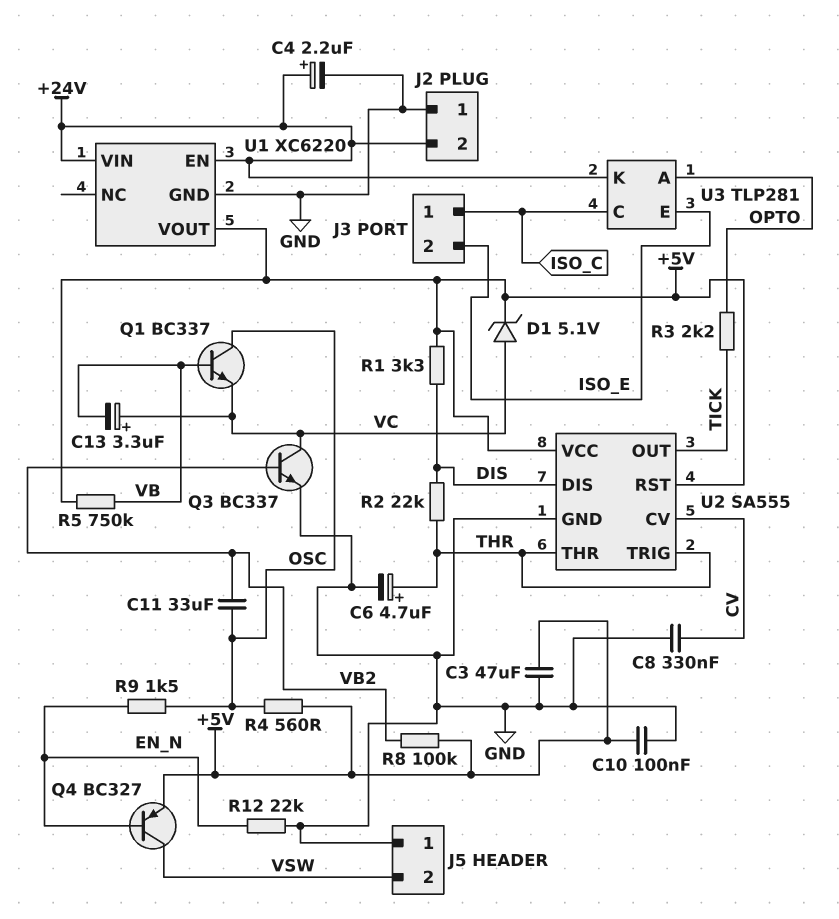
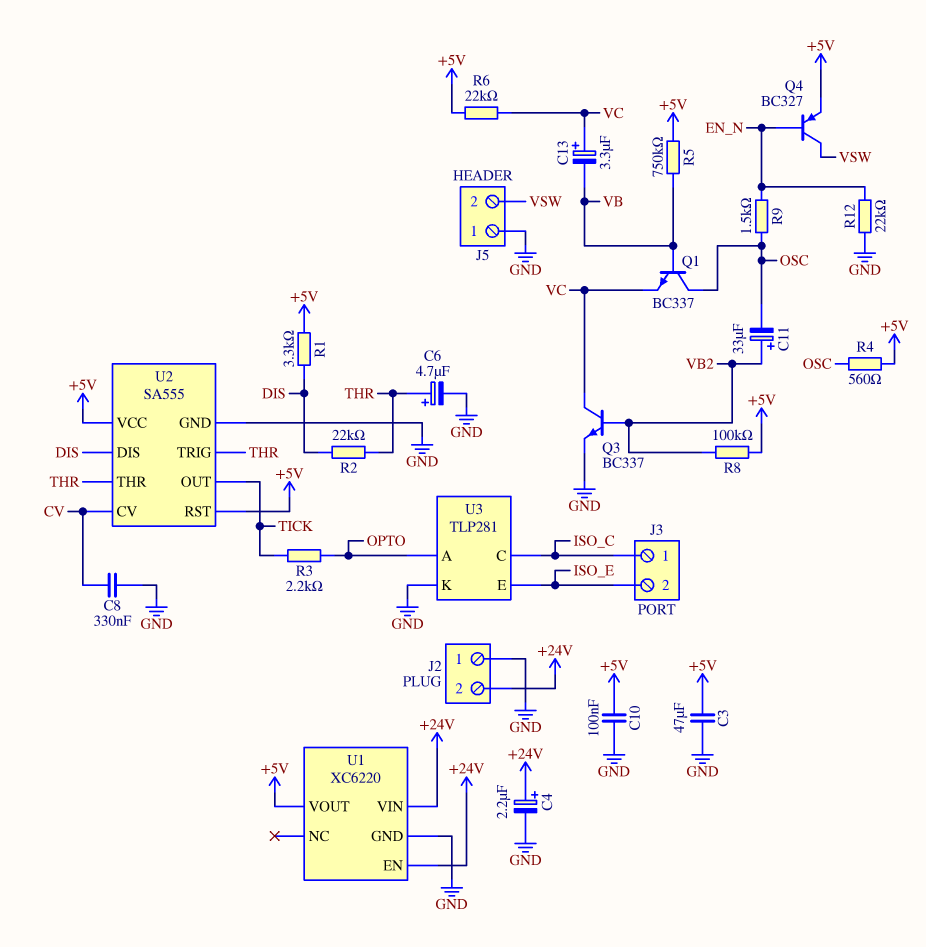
C11: 33uF (OSC, VB2) -> 33uF (plus VB2, minus OSC)
D1: zener 5.1V (A VC, K +5V) -> none
R6: none -> 22k (+5V, VC)
U3 pin K: +24V -> GND

